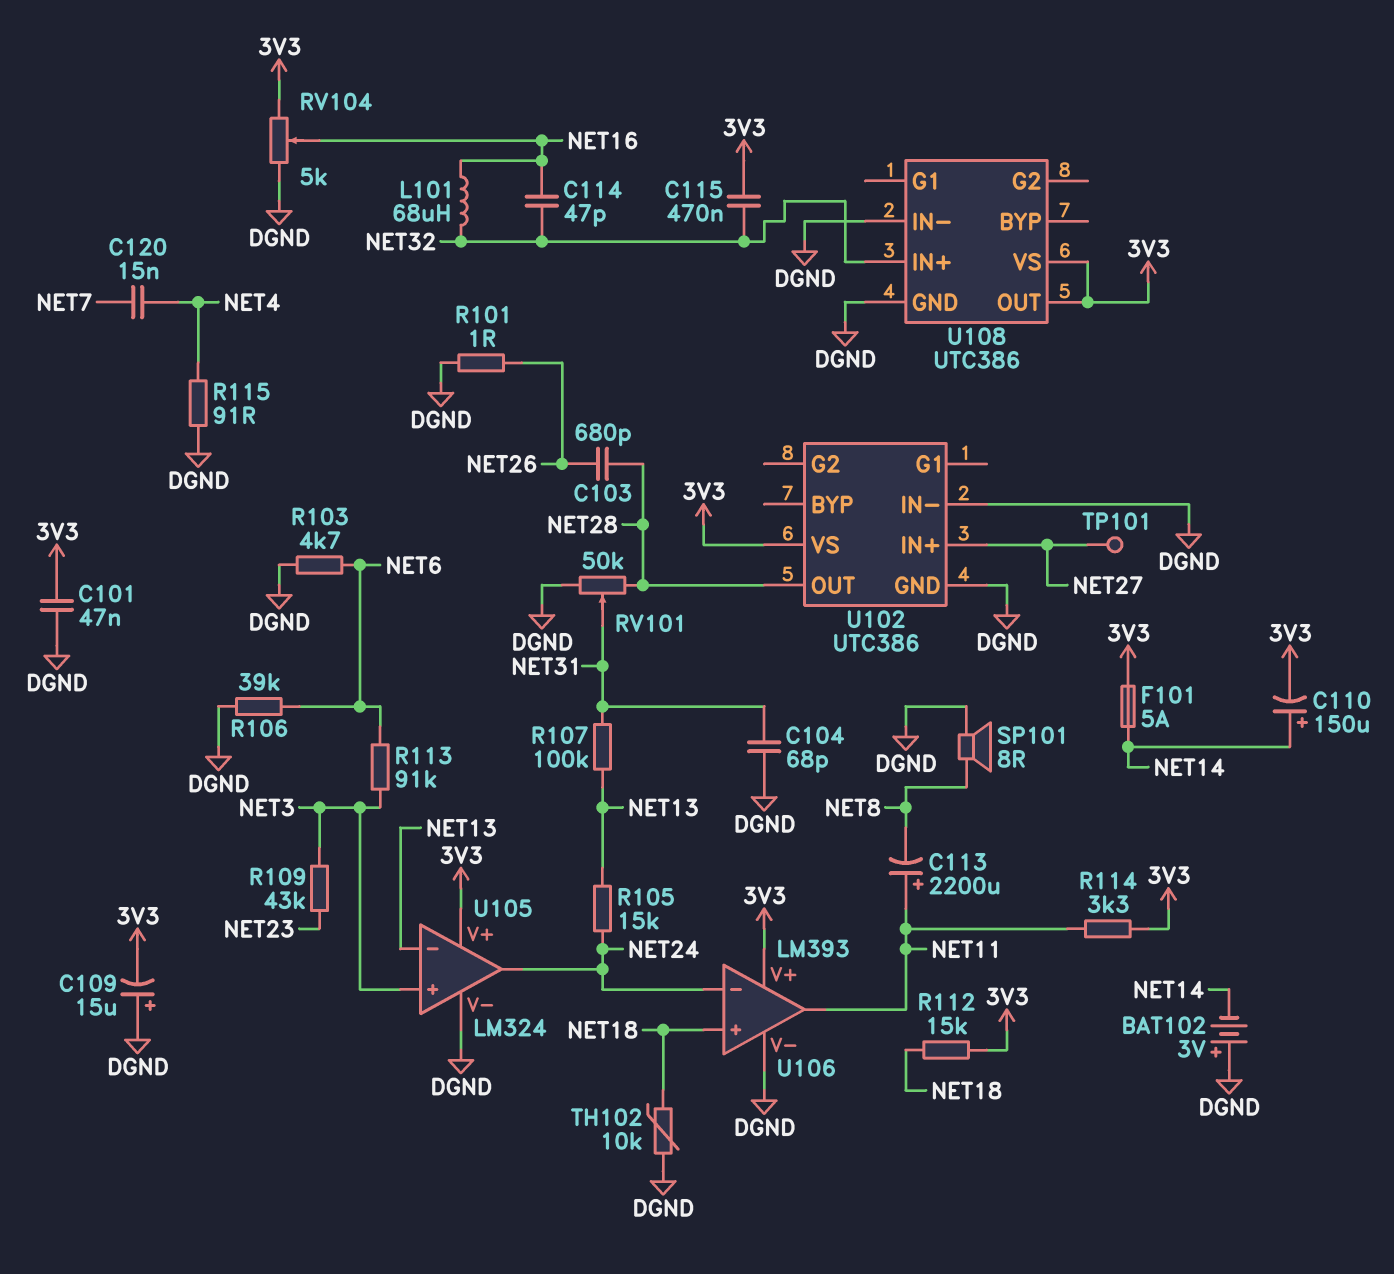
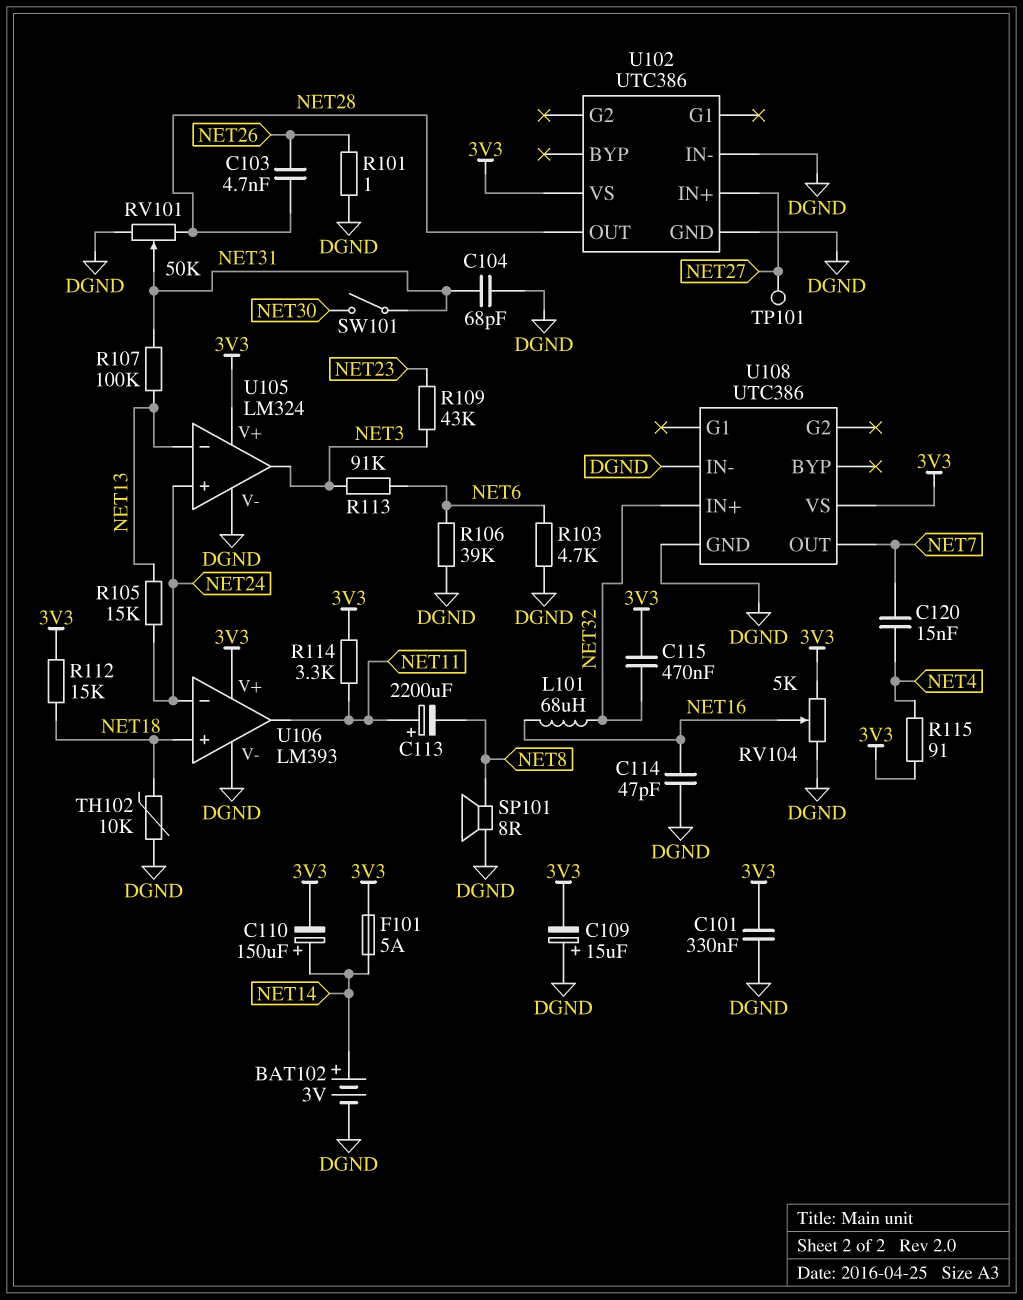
BAT102: 3V (plus DGND, minus NET14) -> 3V (plus NET14, minus DGND)
C101: 47nF (3V3, DGND) -> 330nF (3V3, DGND)
C103: 680pF (NET26, NET28) -> 4.7nF (NET26, NET28)
C114: 47pF (NET16, NET32) -> 47pF (DGND, NET16)
R115: 91 (DGND, NET4) -> 91 (3V3, NET4)
SW101: none -> switch (NET30, NET31)
U105 pin in+: NET3 -> NET24
U105 pin out: NET24 -> NET3
U108 pin OUT: 3V3 -> NET7

